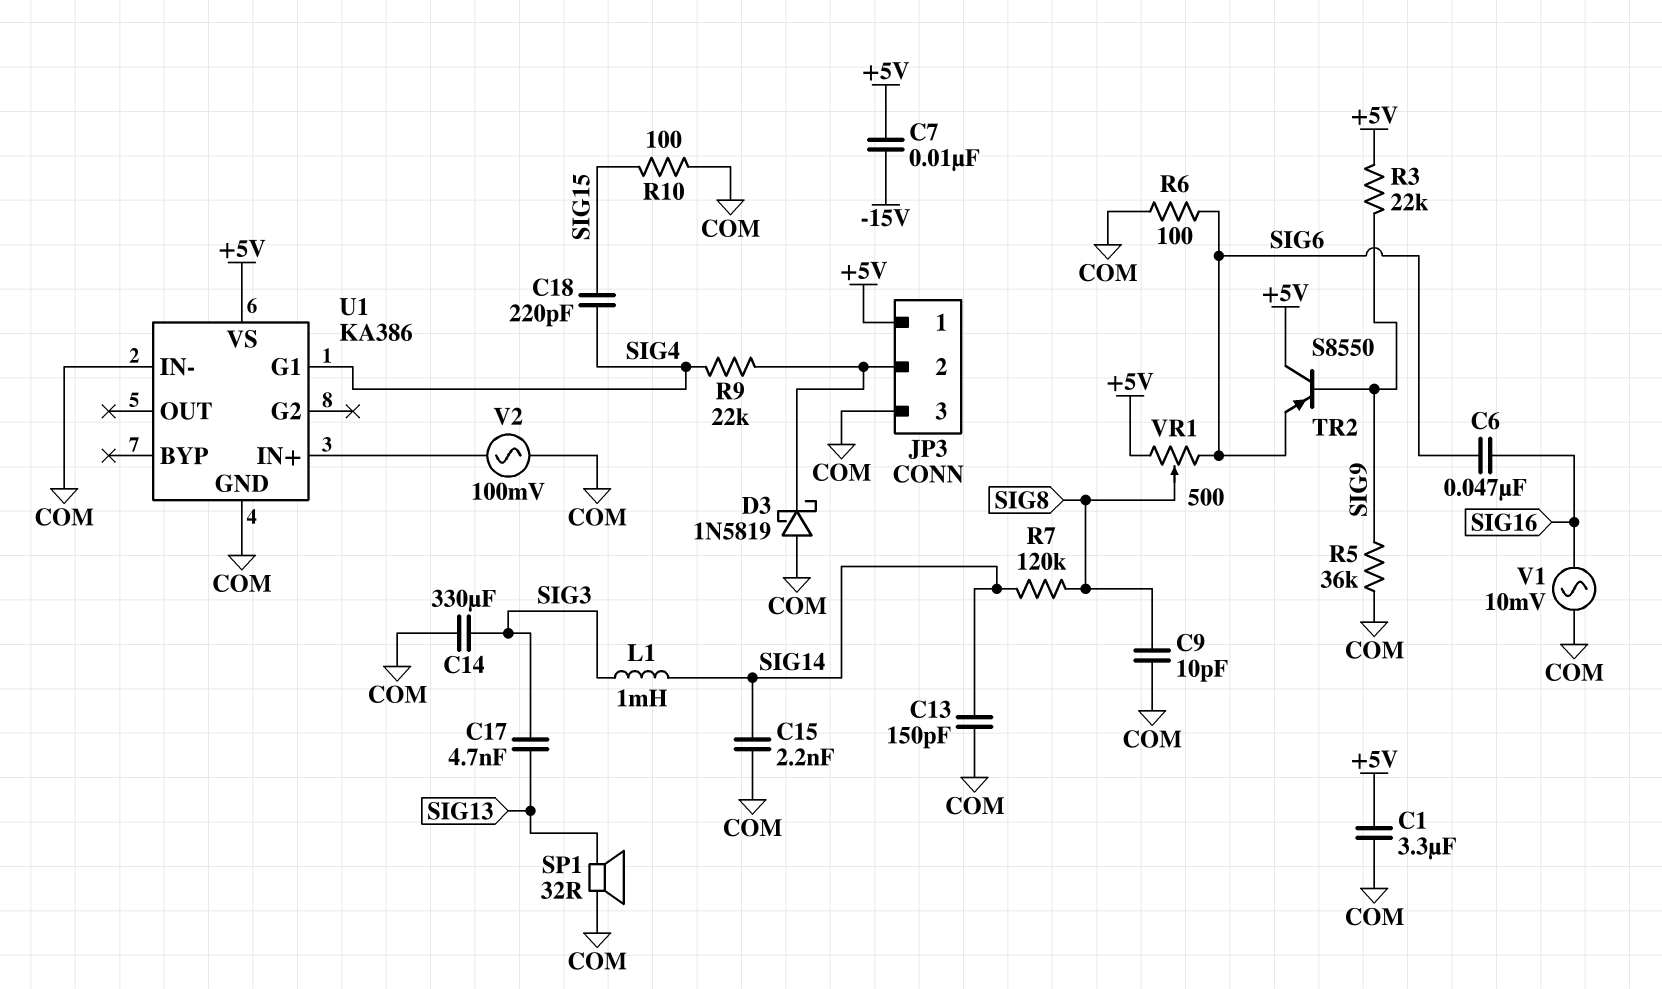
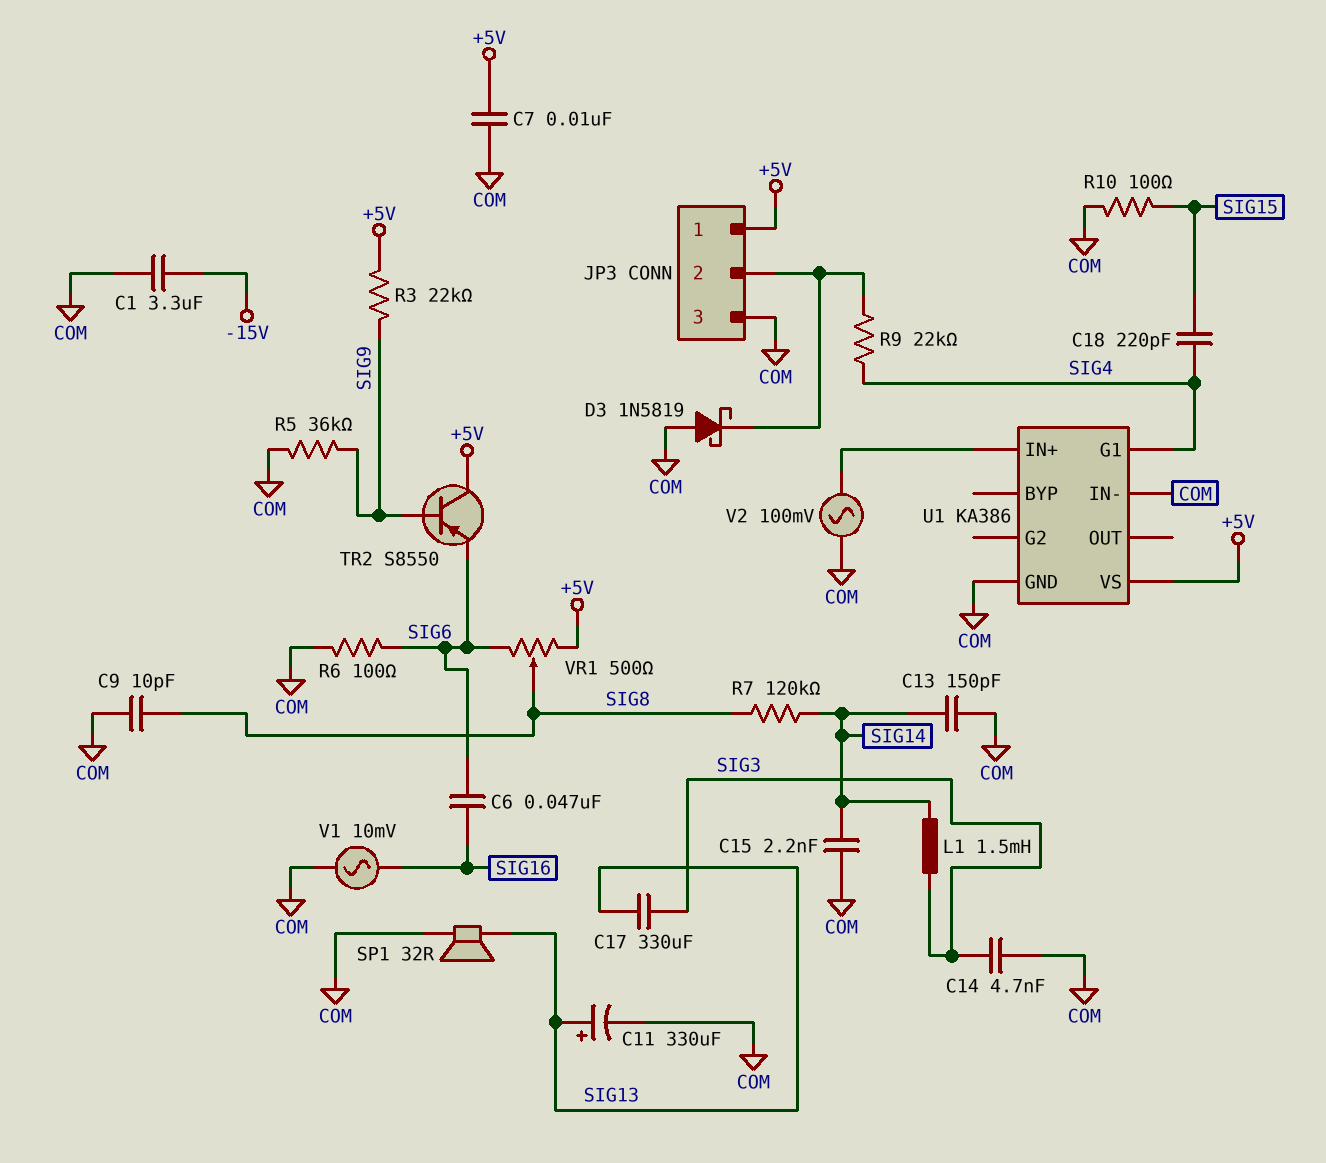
C1: 3.3uF (+5V, COM) -> 3.3uF (-15V, COM)
C7: 10nF (+5V, -15V) -> 10nF (+5V, COM)
C11: none -> 330uF (plus SIG13, minus COM)
C14: 330uF (COM, SIG3) -> 4.7nF (COM, SIG3)
C17: 4.7nF (SIG3, SIG13) -> 330uF (SIG3, SIG13)
L1: 1mH (SIG3, SIG14) -> 1.5mH (SIG3, SIG14)

